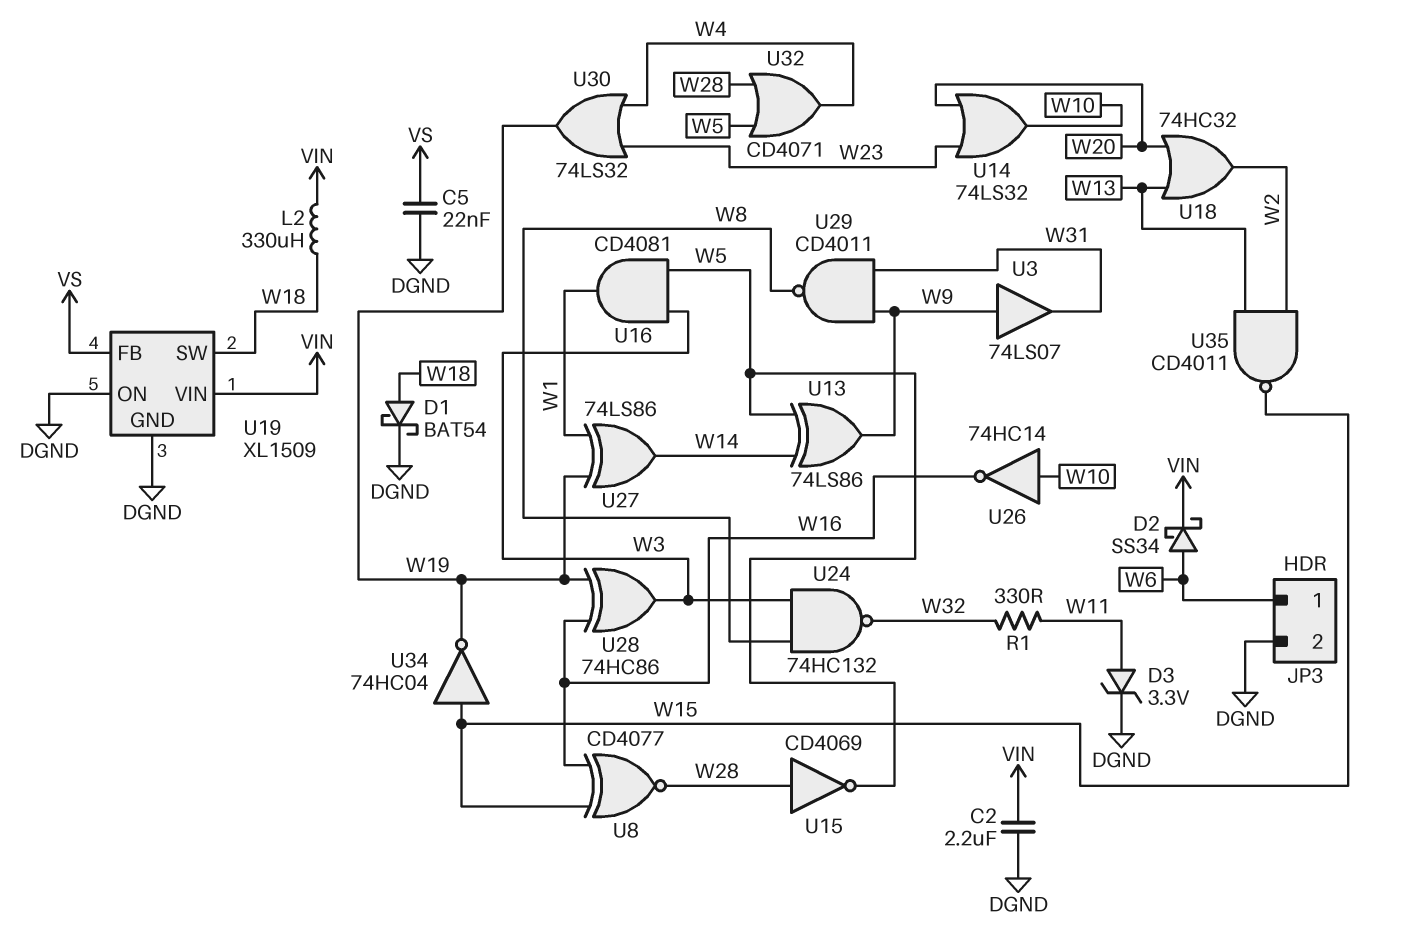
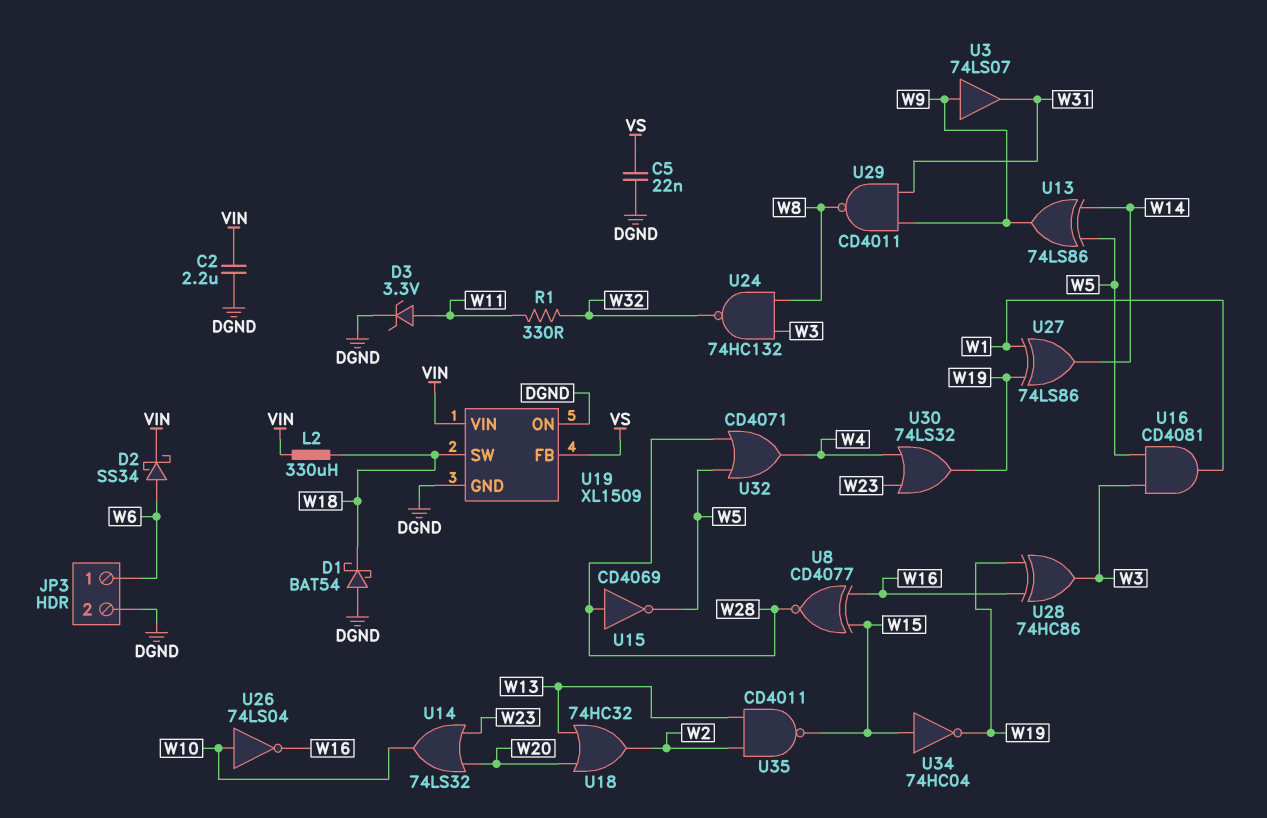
D1: schottky BAT54 (A W18, K DGND) -> schottky BAT54 (A DGND, K W18)
U26: NOT 74HC14 (in W10, out W16) -> NOT 74LS04 (in W10, out W16)

